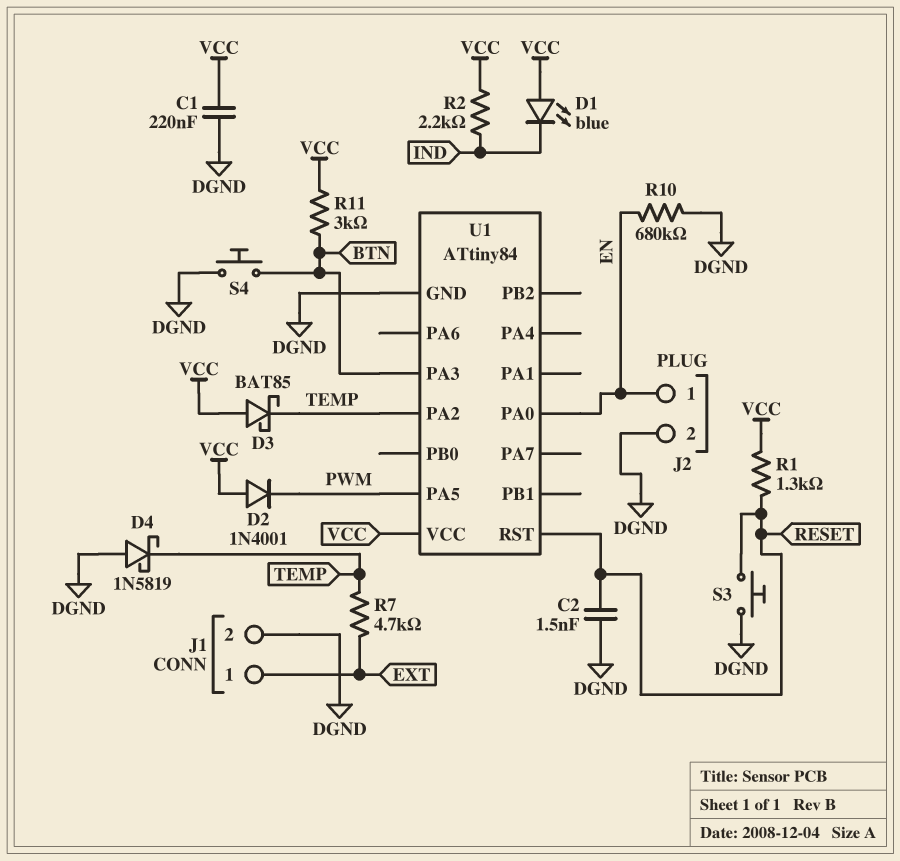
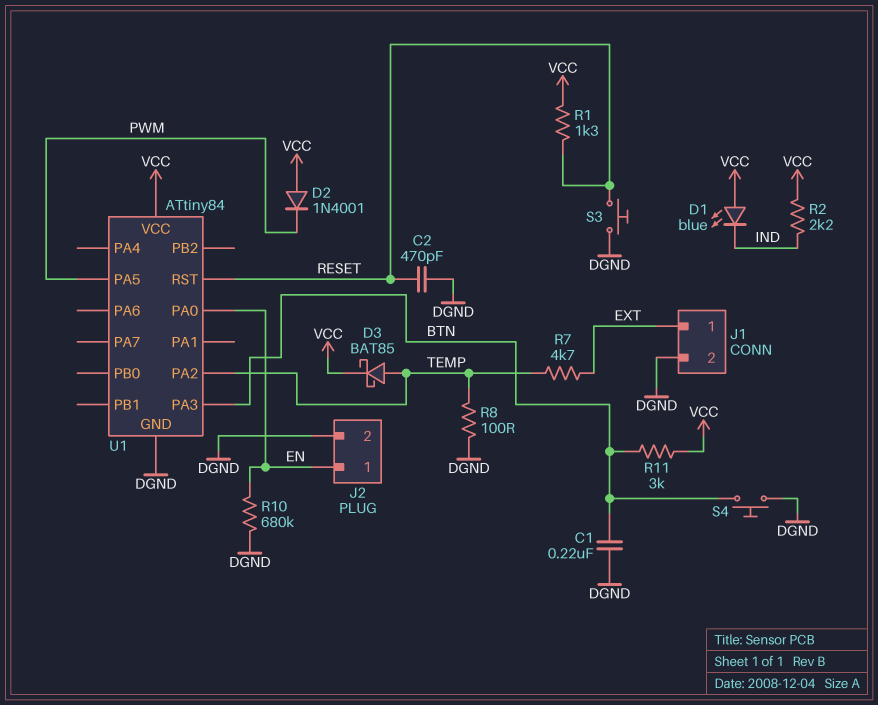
C1: 220nF (DGND, VCC) -> 220nF (BTN, DGND)
C2: 1.5nF (DGND, RESET) -> 470pF (DGND, RESET)
D3: schottky BAT85 (A VCC, K TEMP) -> schottky BAT85 (A TEMP, K VCC)
D4: schottky 1N5819 (A DGND, K TEMP) -> none
R8: none -> 100 (DGND, TEMP)

